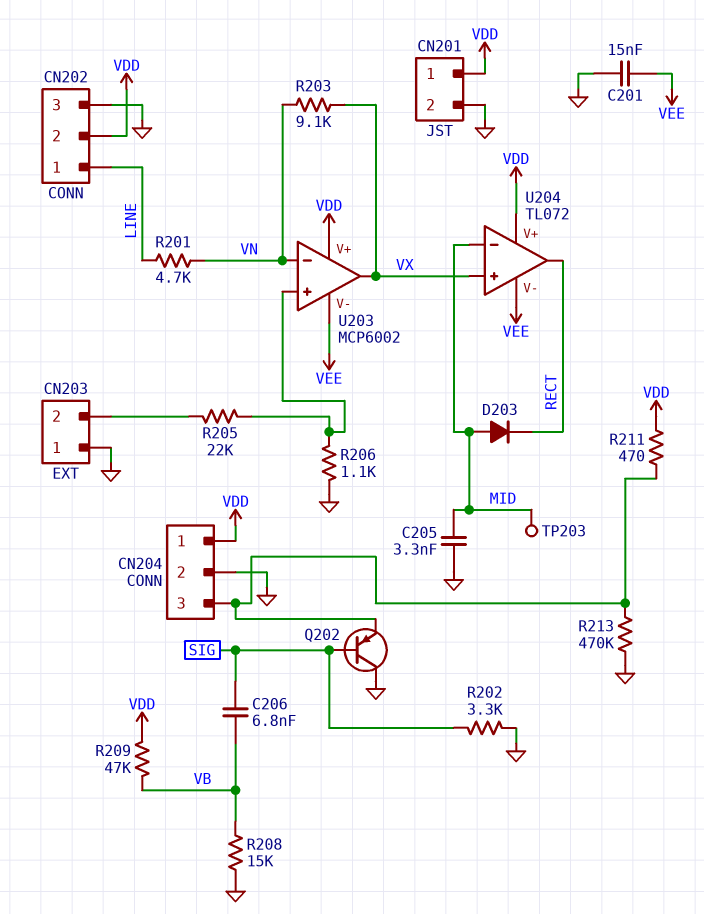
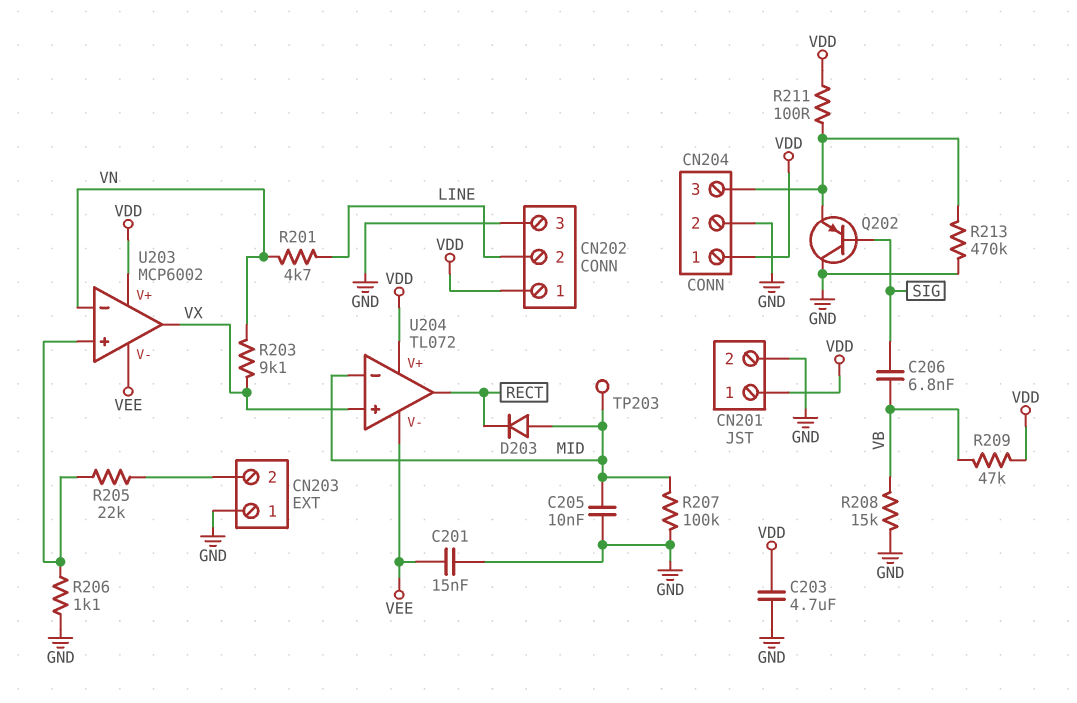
C203: none -> 4.7uF (GND, VDD)
C205: 3.3nF (GND, MID) -> 10nF (GND, MID)
CN202 pin 1: LINE -> VDD
CN202 pin 2: VDD -> LINE
R202: 3.3k (GND, SIG) -> none
R207: none -> 100k (GND, MID)
R211: 470 (CN204/3, VDD) -> 100 (CN204/3, VDD)

